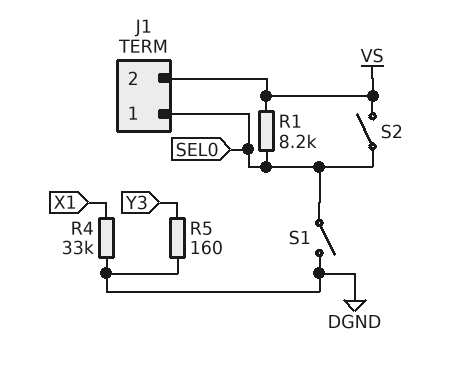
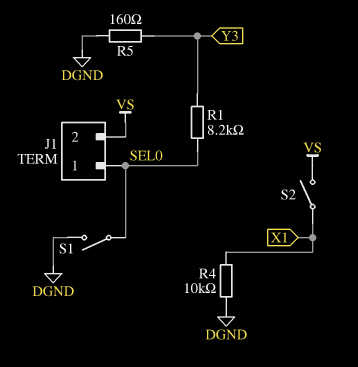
R1: 8.2k (SEL0, VS) -> 8.2k (SEL0, Y3)
R4: 33k (DGND, X1) -> 10k (DGND, X1)
S2: switch (SEL0, VS) -> switch (VS, X1)

